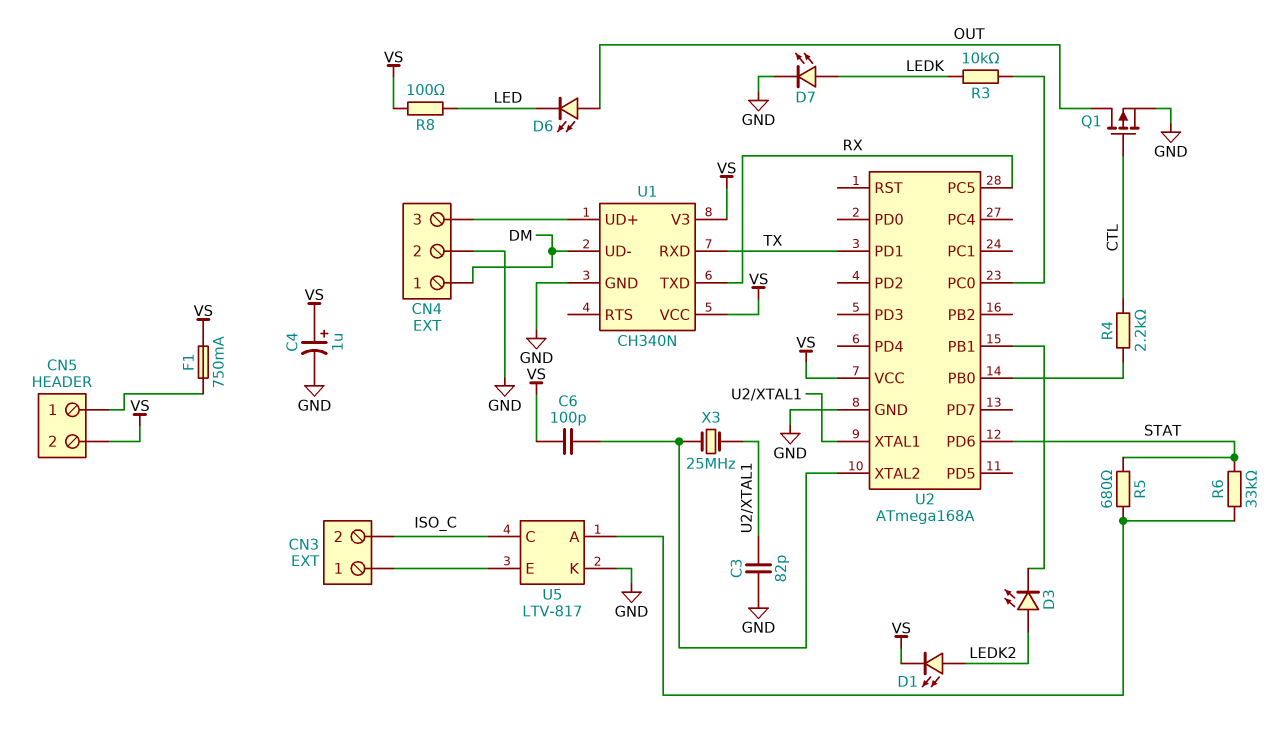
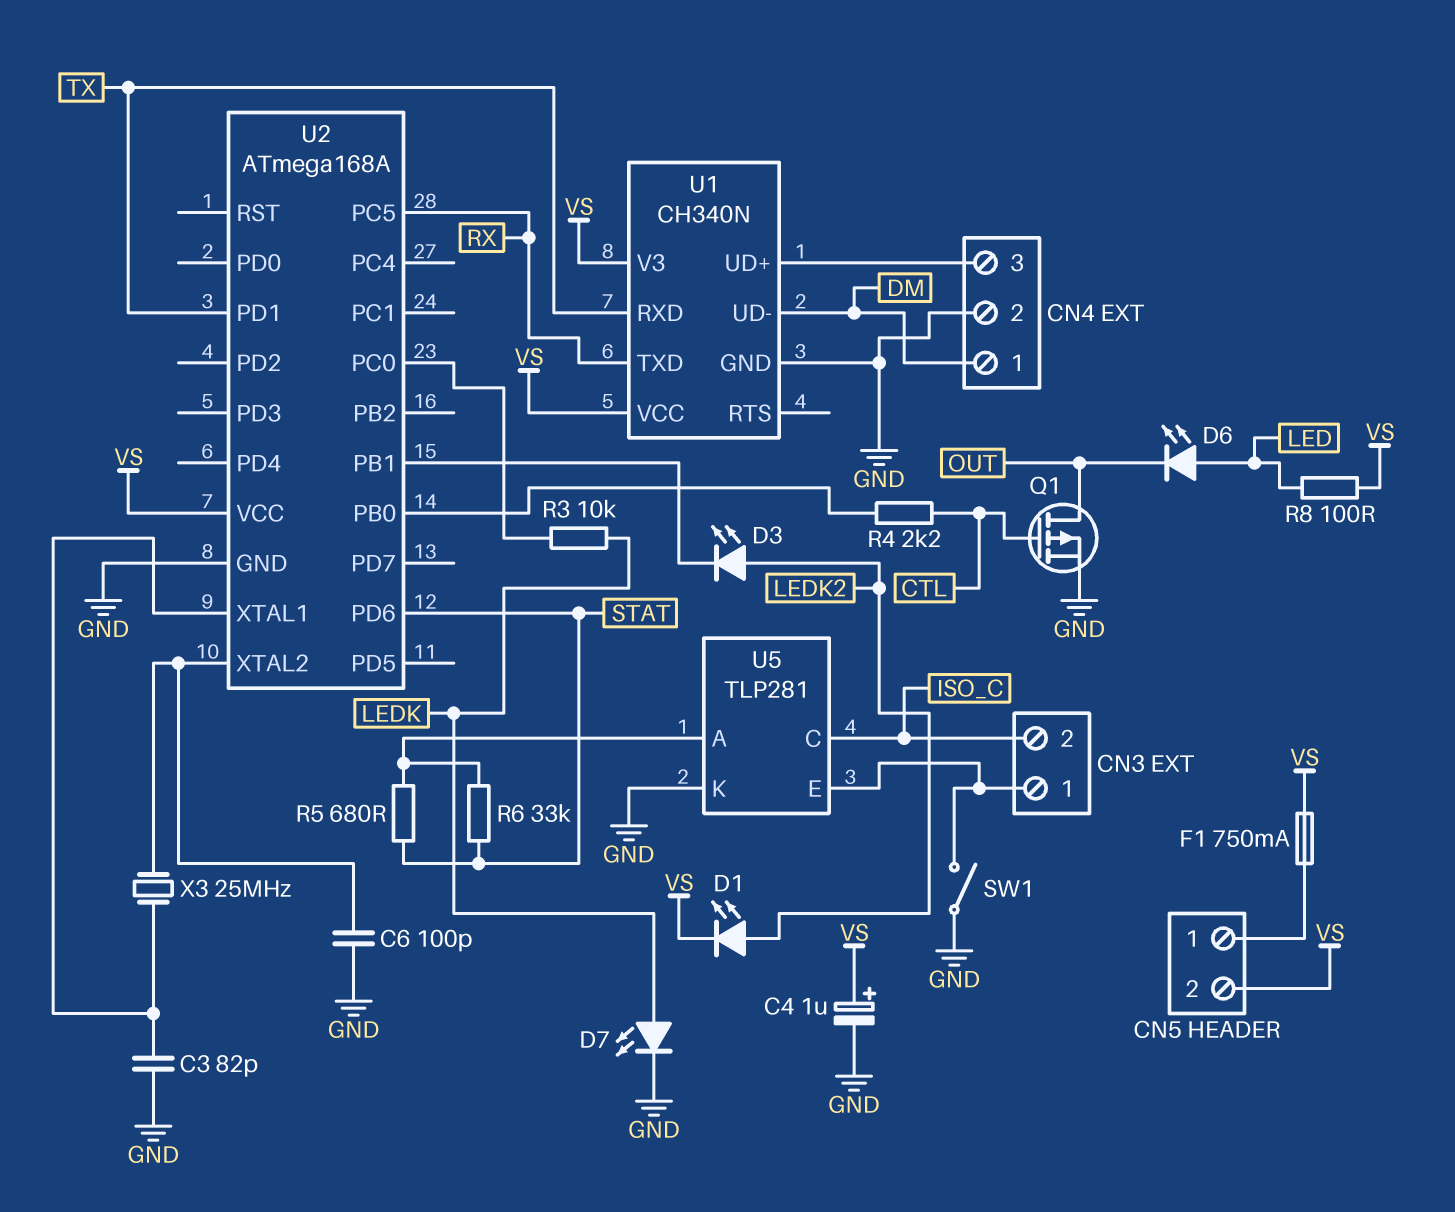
C6: 100pF (U2/XTAL2, VS) -> 100pF (GND, U2/XTAL2)
D6: LED (A OUT, K LED) -> LED (A LED, K OUT)
SW1: none -> switch (CN3/1, GND)
U5: LTV-817 -> TLP281

